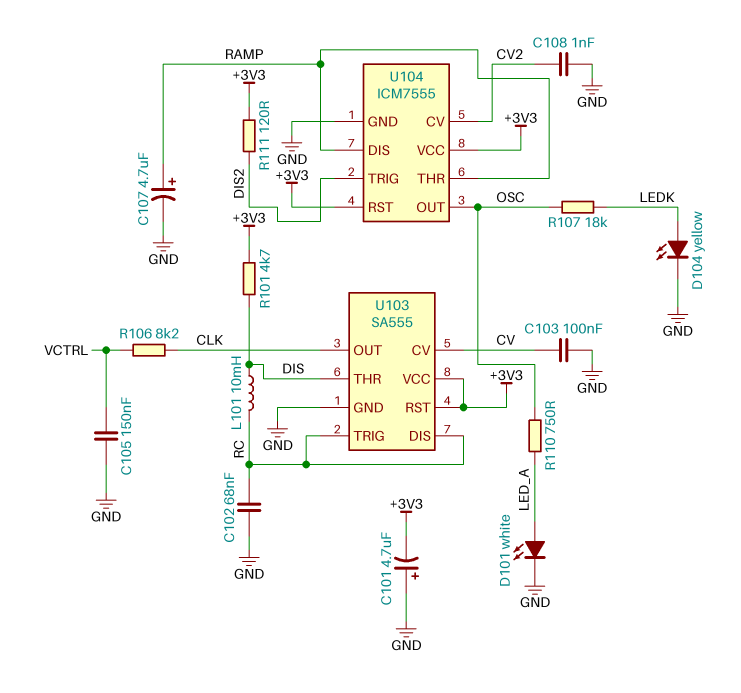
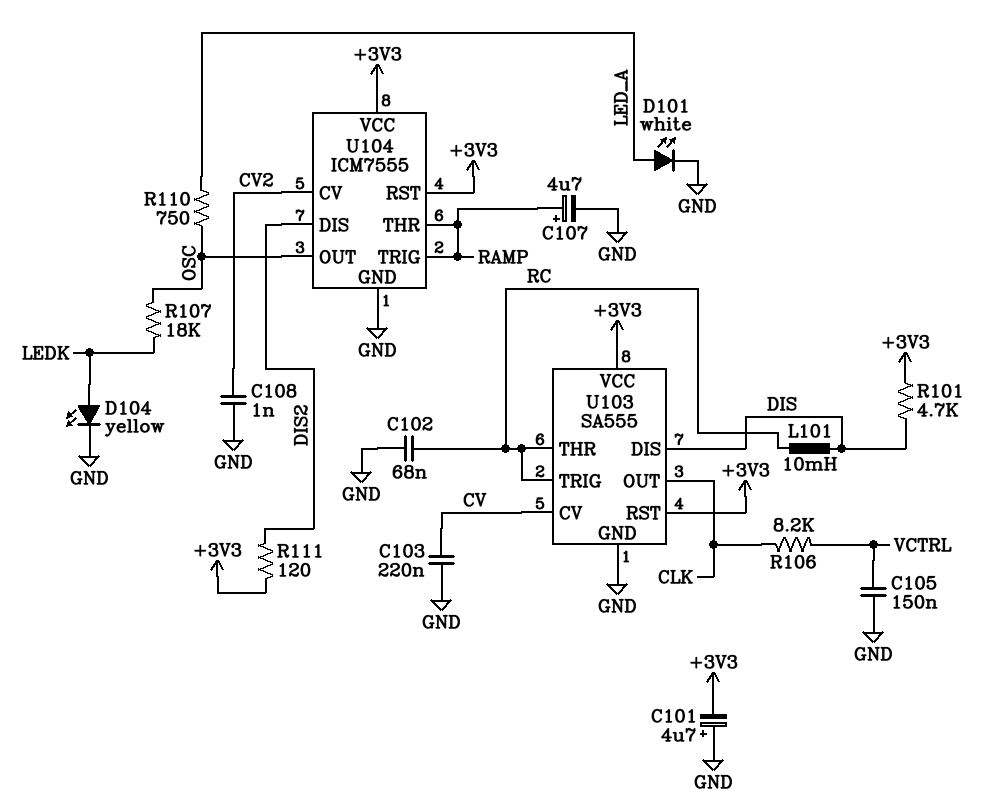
C103: 100nF (CV, GND) -> 220nF (CV, GND)
U103 pin DIS: RC -> DIS
U103 pin THR: DIS -> RC
U104 pin DIS: RAMP -> DIS2
U104 pin TRIG: DIS2 -> RAMP

